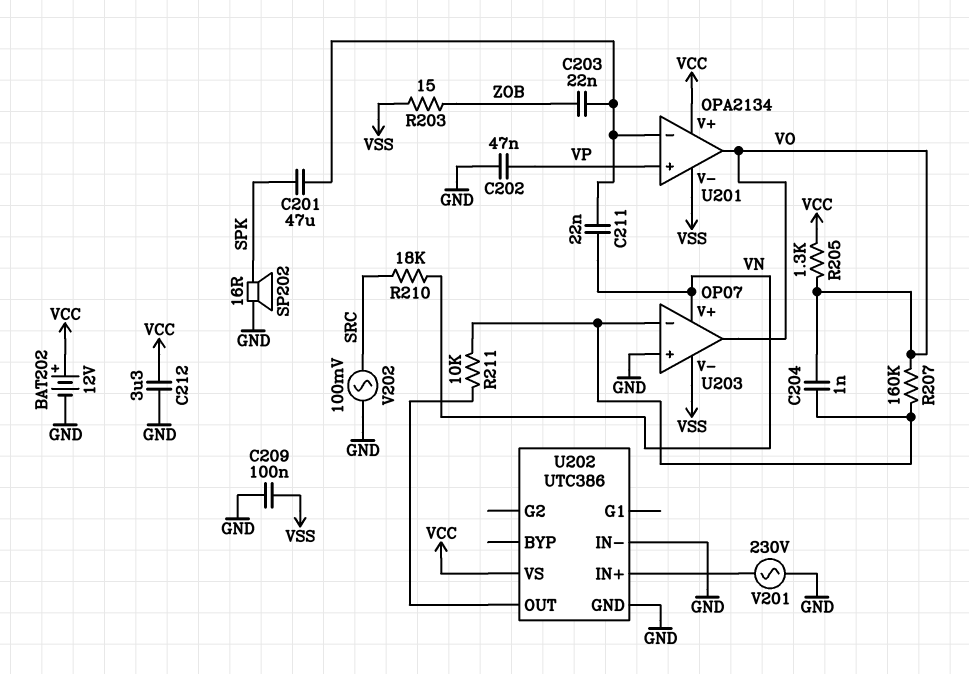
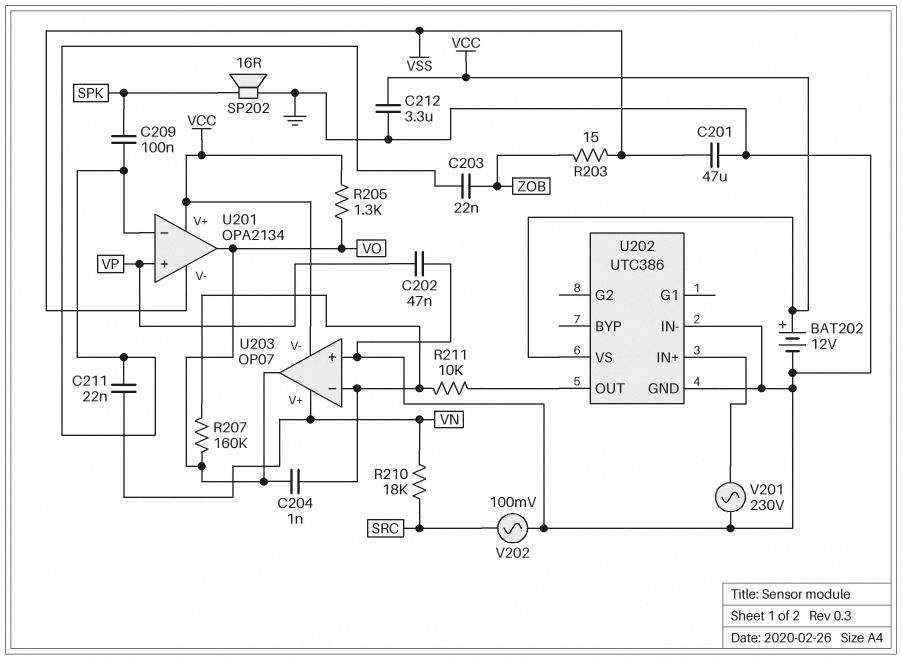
C201: 47uF (SPK, U201/in-) -> 47uF (GND, VSS)
C209: 100nF (GND, VSS) -> 100nF (SPK, U201/in-)
U203 pin V-: VSS -> VCC

